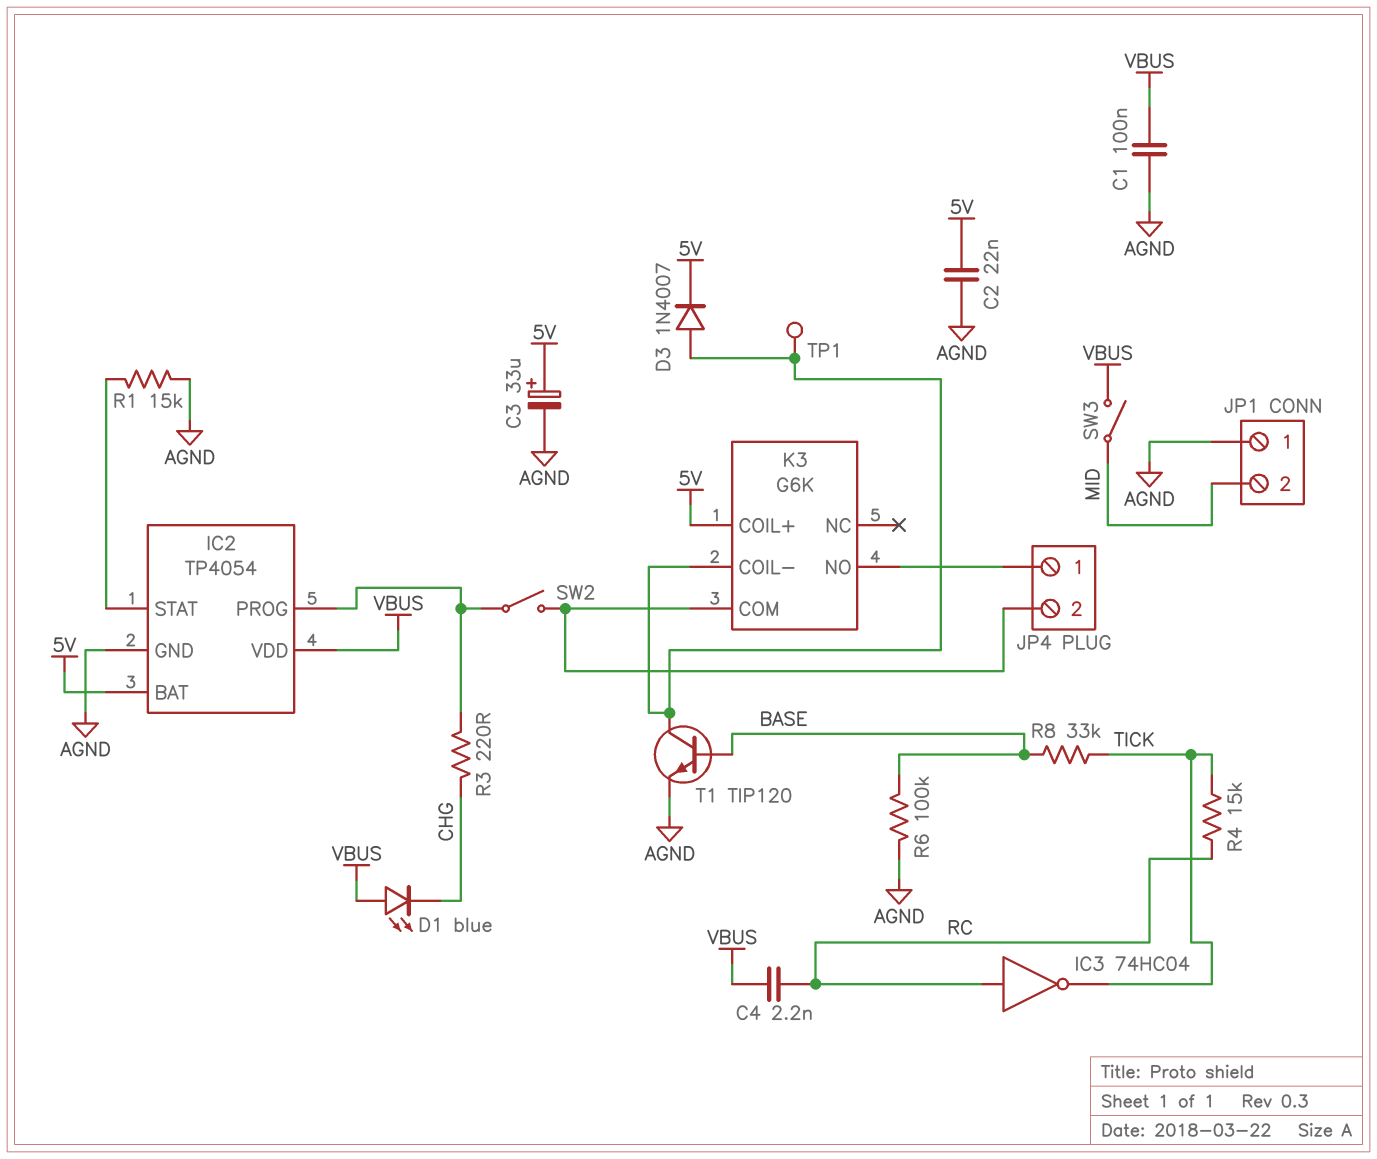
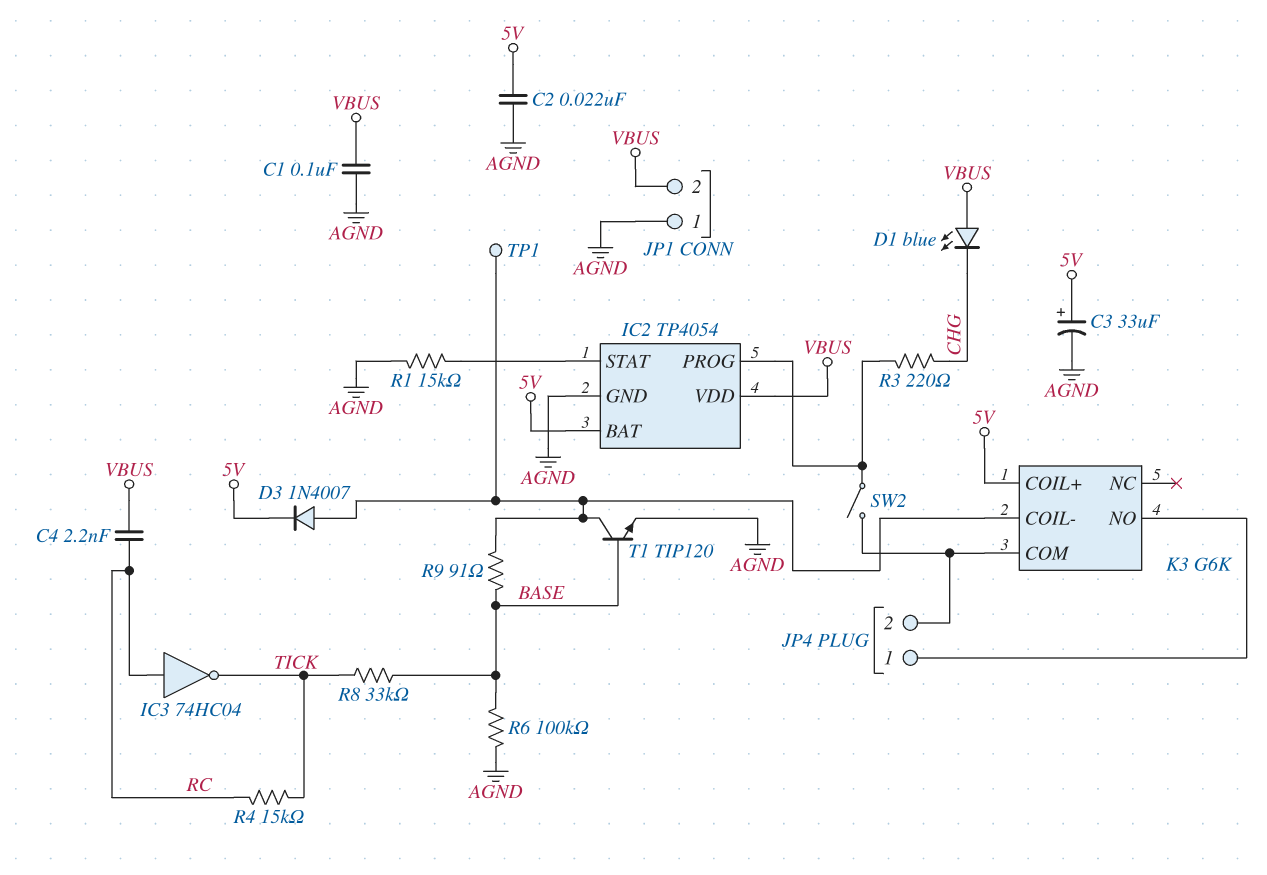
JP1 pin 2: MID -> VBUS
R9: none -> 91 (BASE, K3/COIL-)
SW3: switch (MID, VBUS) -> none

